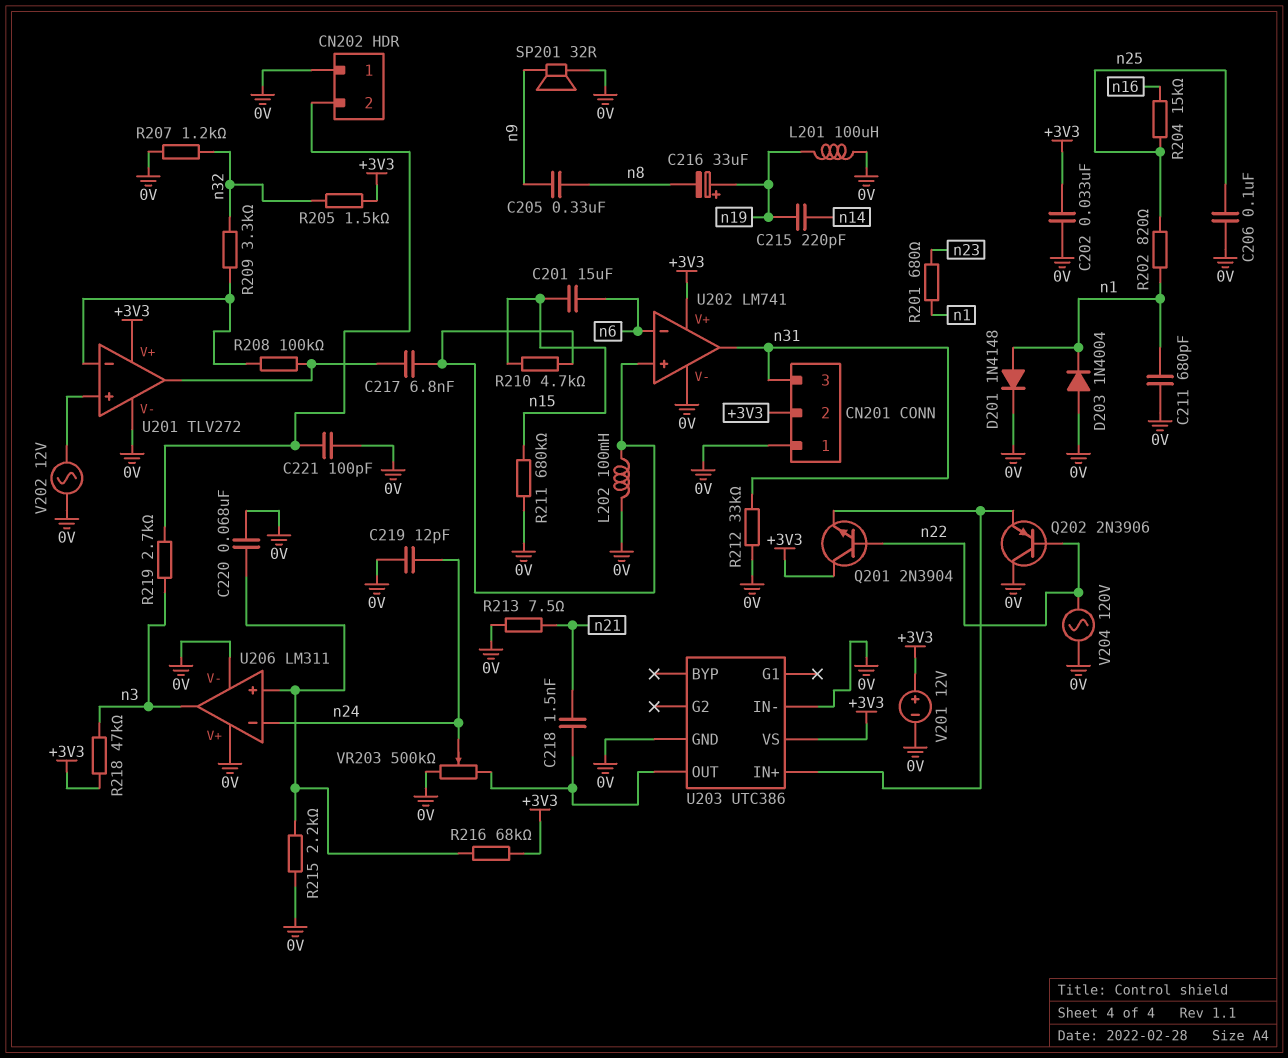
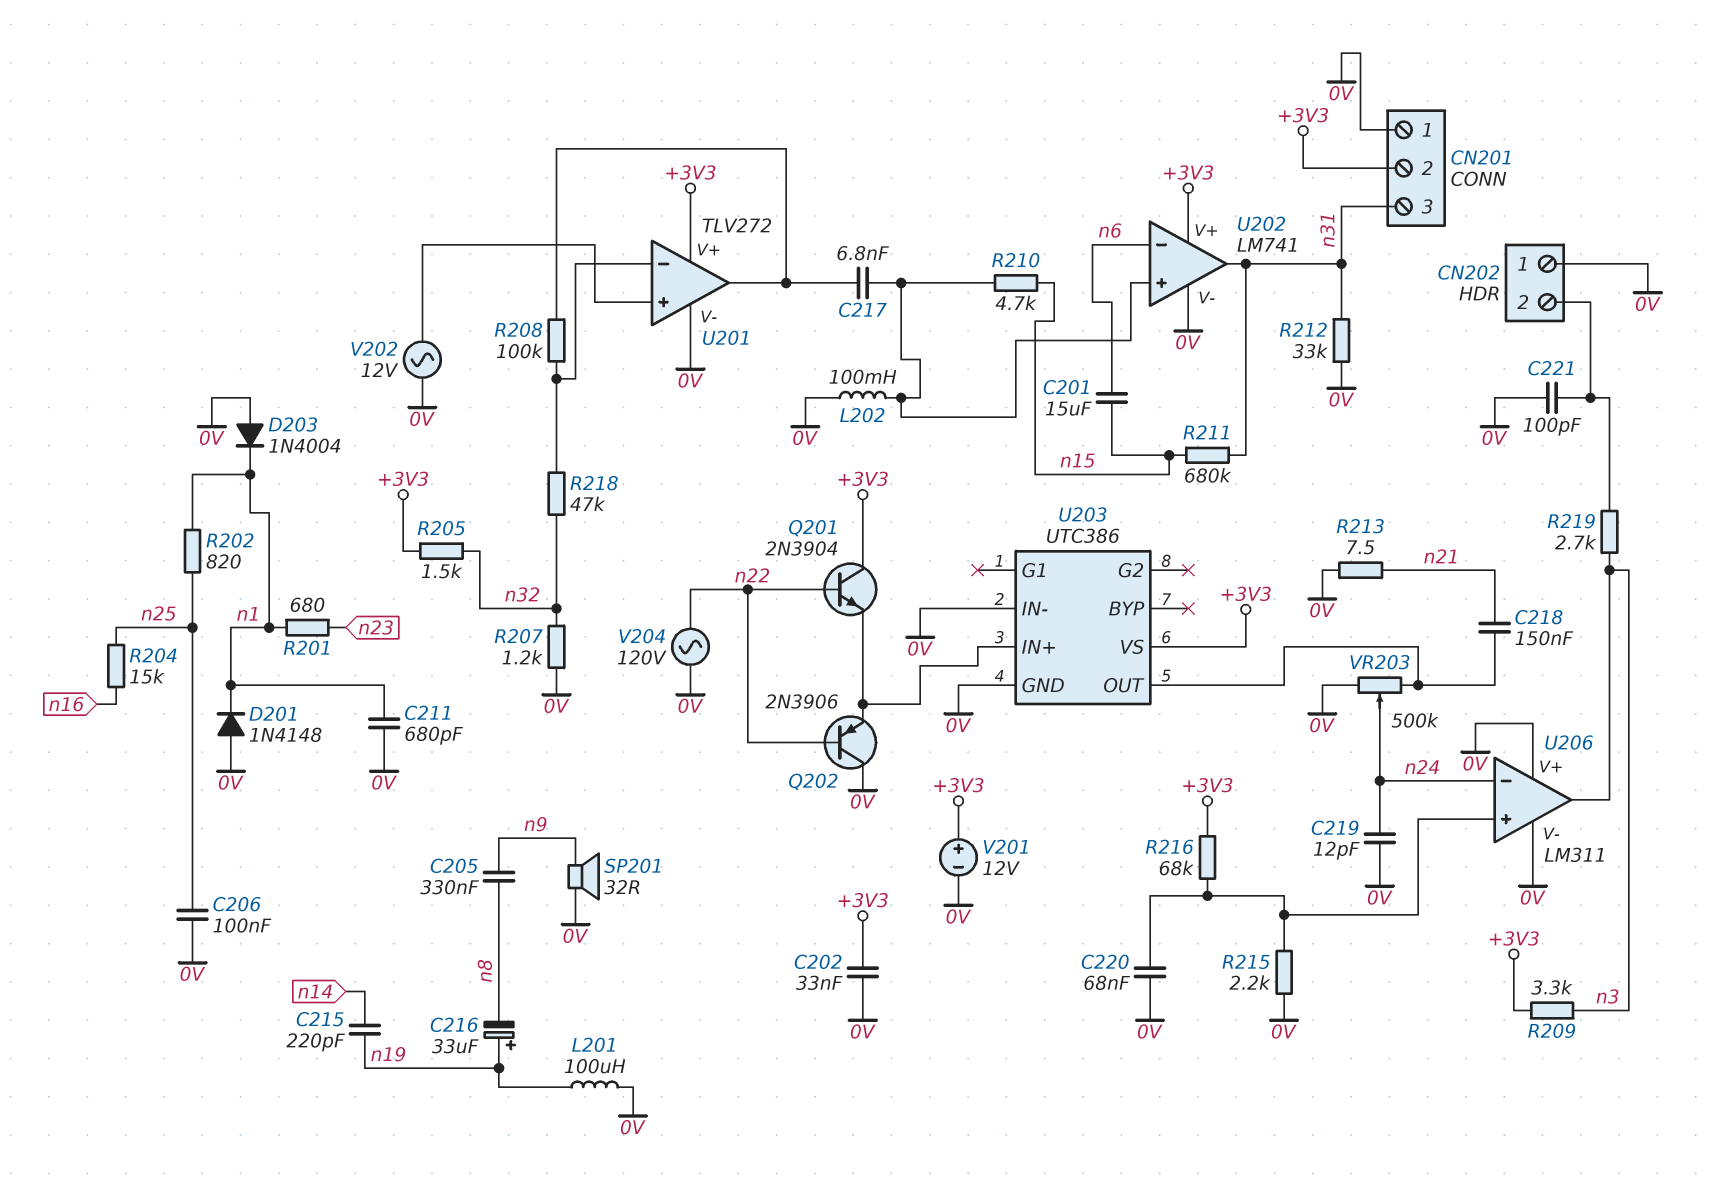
C218: 1.5nF (U203/OUT, n21) -> 150nF (U203/OUT, n21)
D201: diode 1N4148 (A n1, K 0V) -> diode 1N4148 (A 0V, K n1)
R209: 3.3k (U201/in-, n32) -> 3.3k (+3V3, n3)
R211: 680k (0V, n15) -> 680k (n15, n31)
R218: 47k (+3V3, n3) -> 47k (U201/in-, n32)

